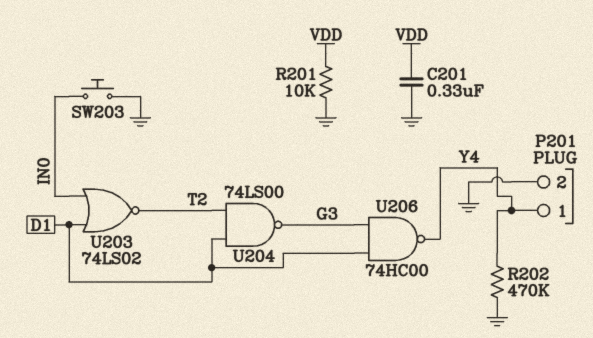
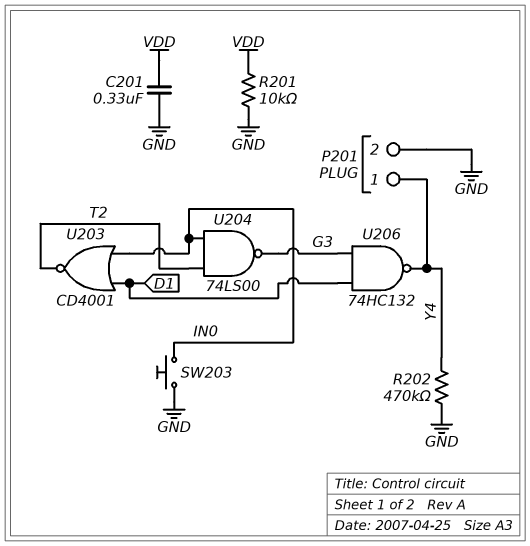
U203: NOR 74LS02 (in D1, in IN0, out T2) -> NOR CD4001 (in D1, in IN0, out T2)
U204: NAND 74LS00 (in D1, in T2, out G3) -> NAND 74LS00 (in IN0, in T2, out G3)
U206: NAND 74HC00 (in D1, in G3, out Y4) -> NAND 74HC132 (in D1, in G3, out Y4)

